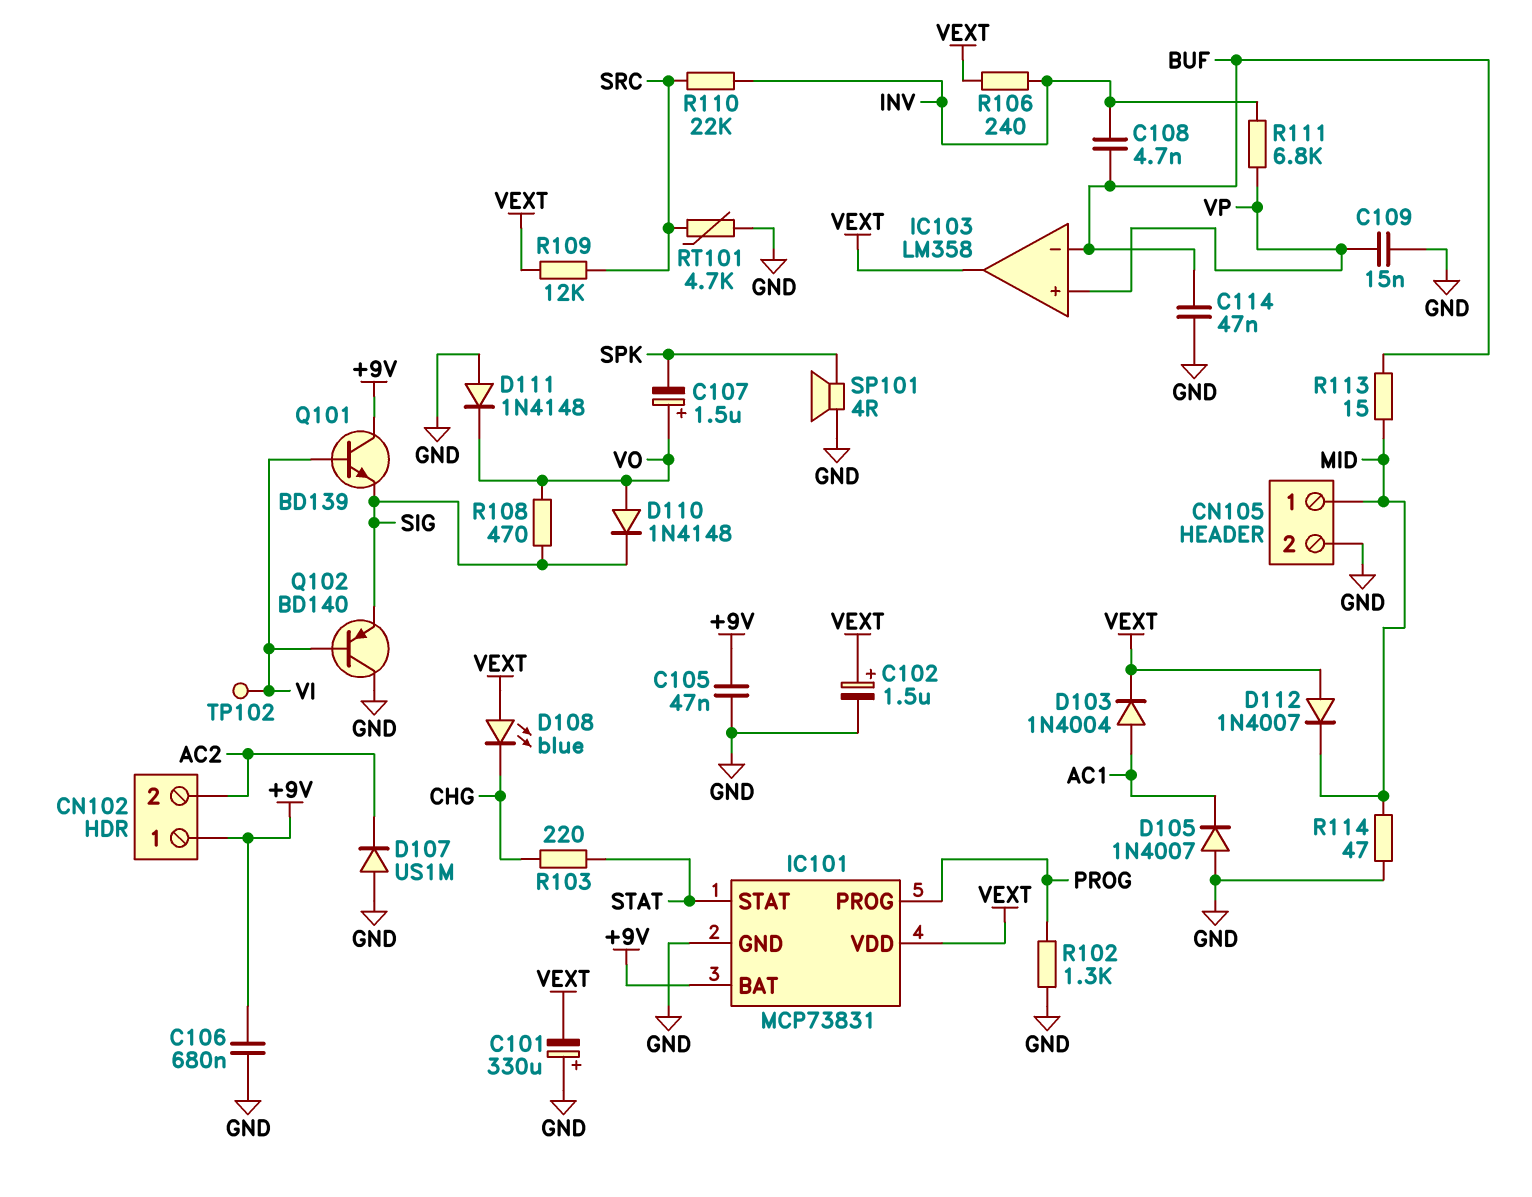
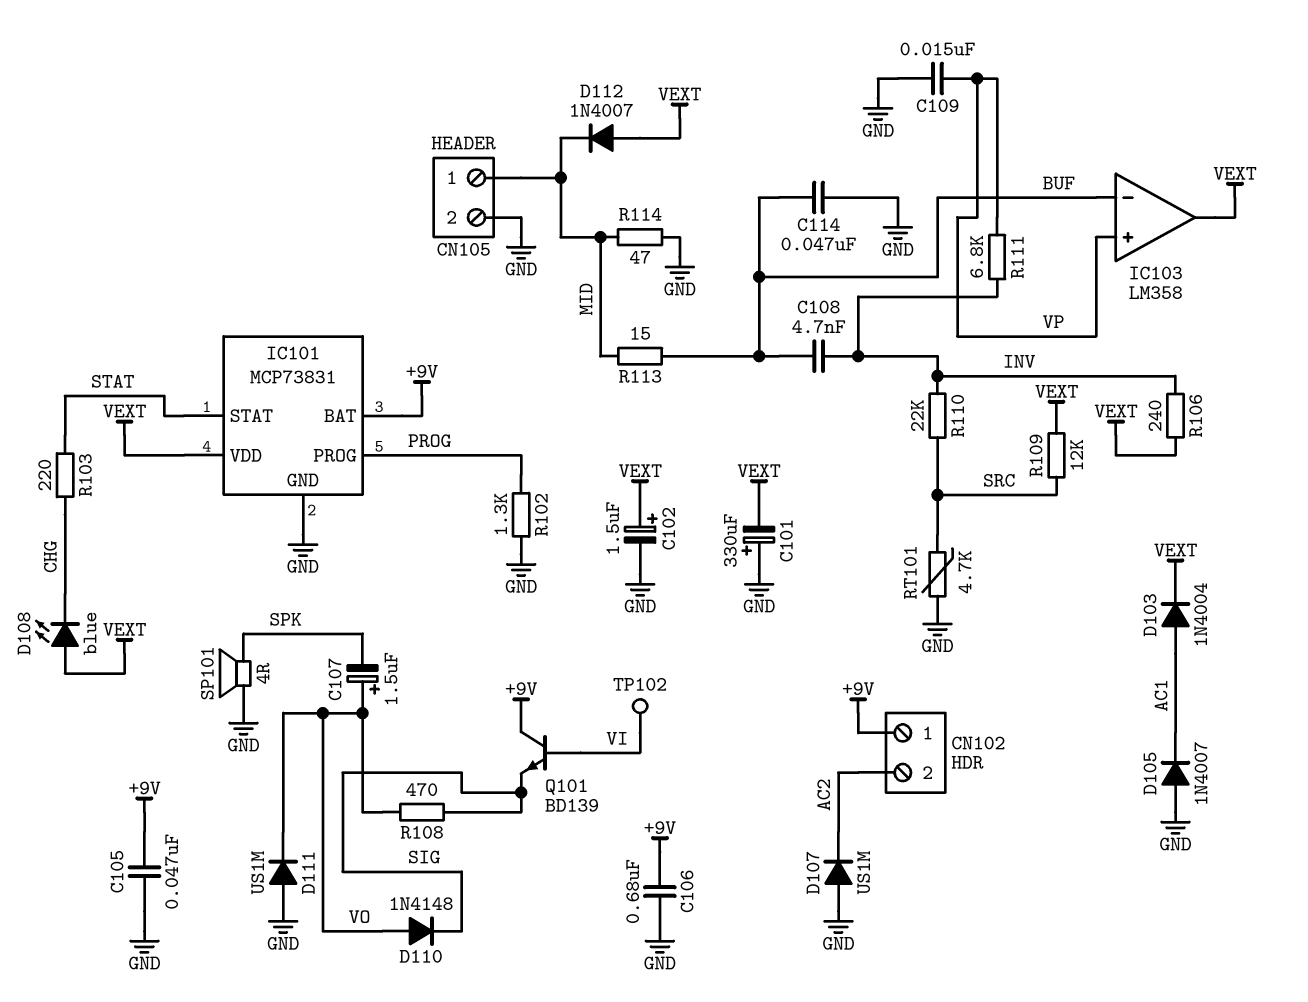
D111: diode 1N4148 (A GND, K VO) -> diode US1M (A GND, K VO)
Q102: PNP BD140 (B VI, C GND, E SIG) -> none

